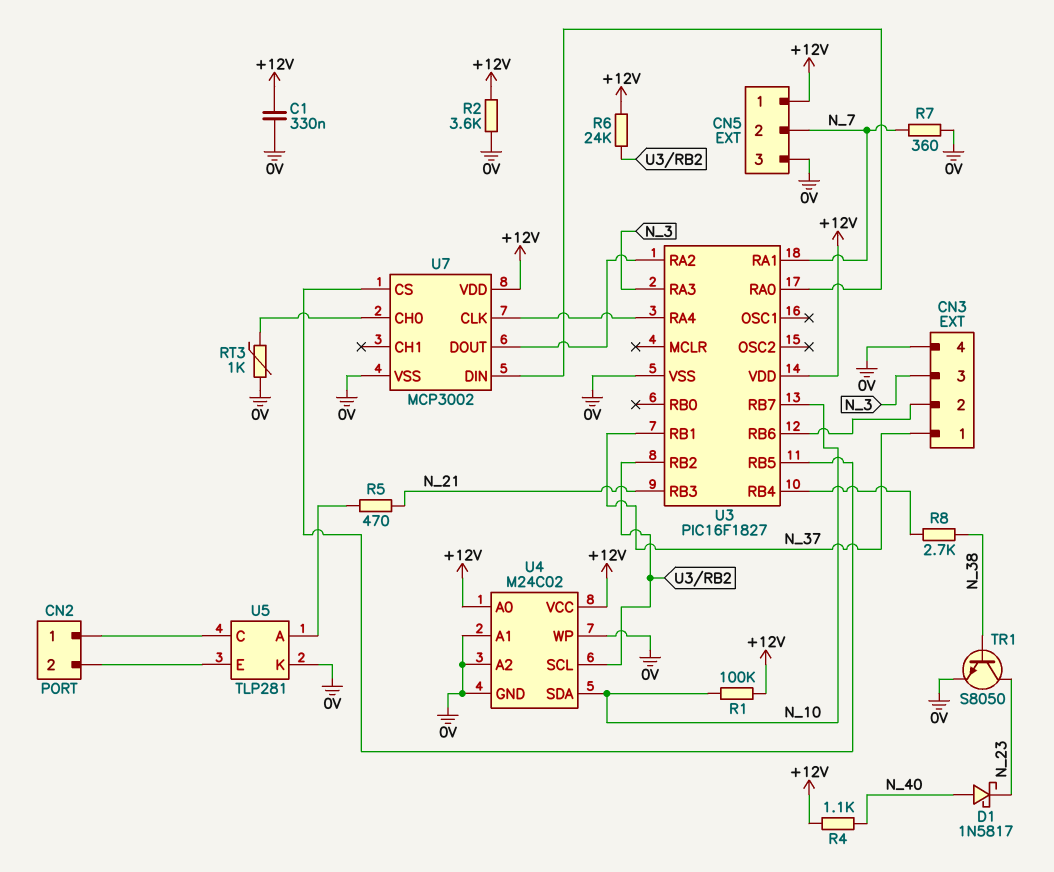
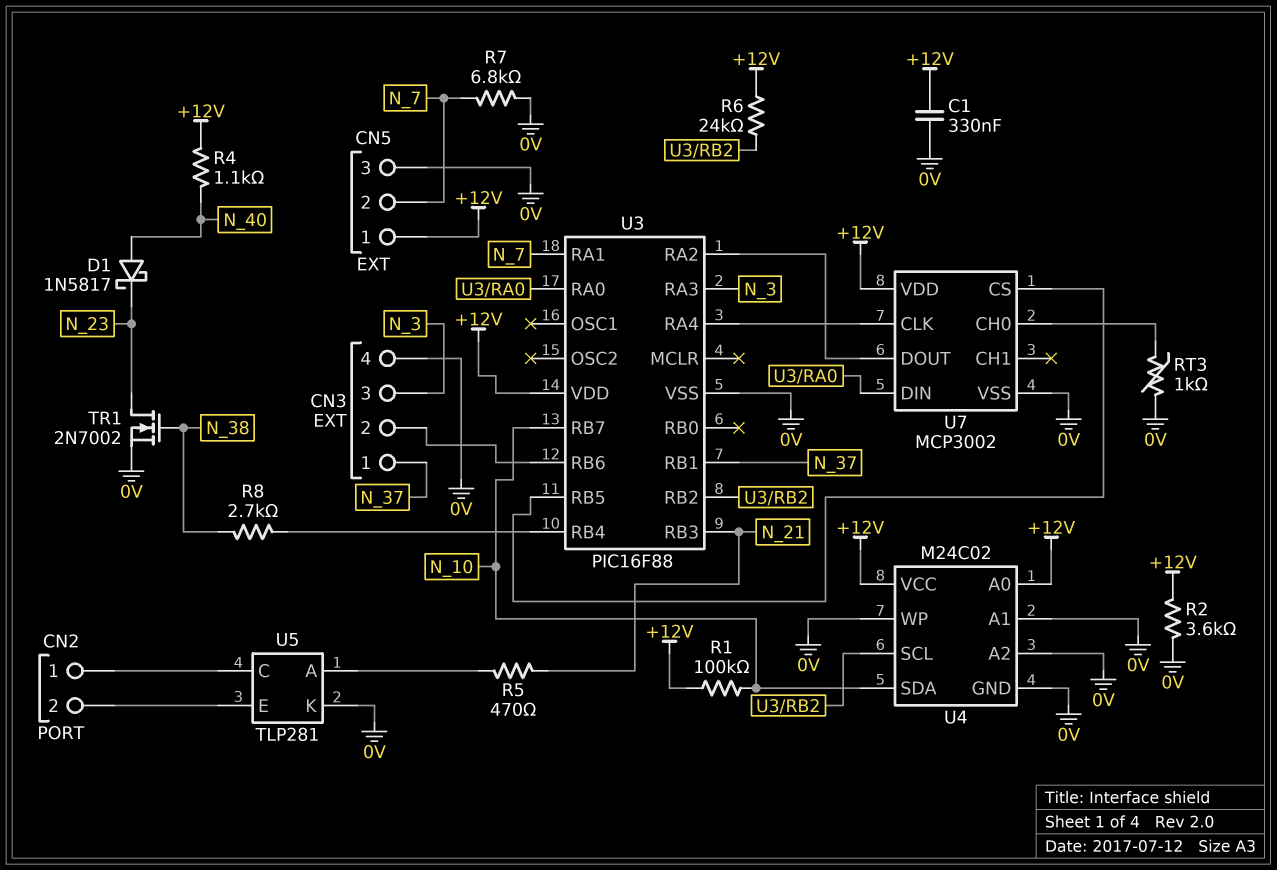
R7: 360 (0V, N_7) -> 6.8k (0V, N_7)
TR1: NPN S8050 (B N_38, C N_23, E 0V) -> NMOS 2N7002 (G N_38, D N_23, S 0V)
U3: PIC16F1827 -> PIC16F88

